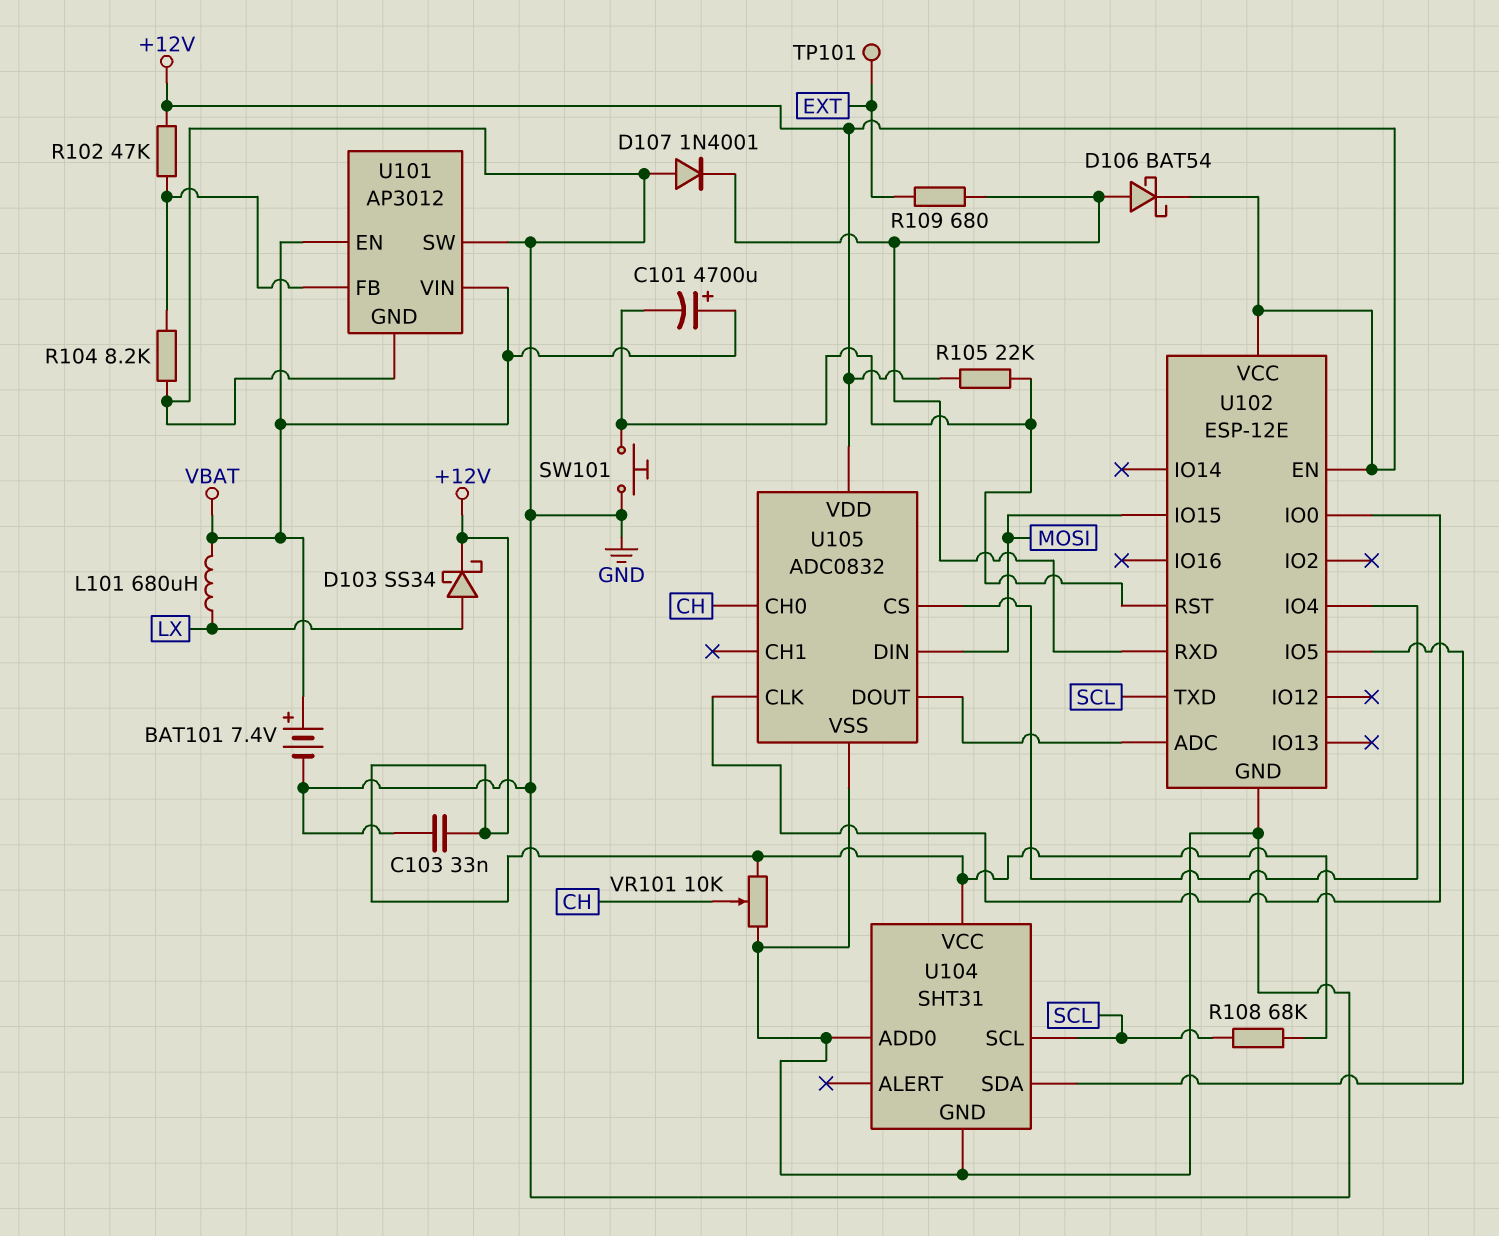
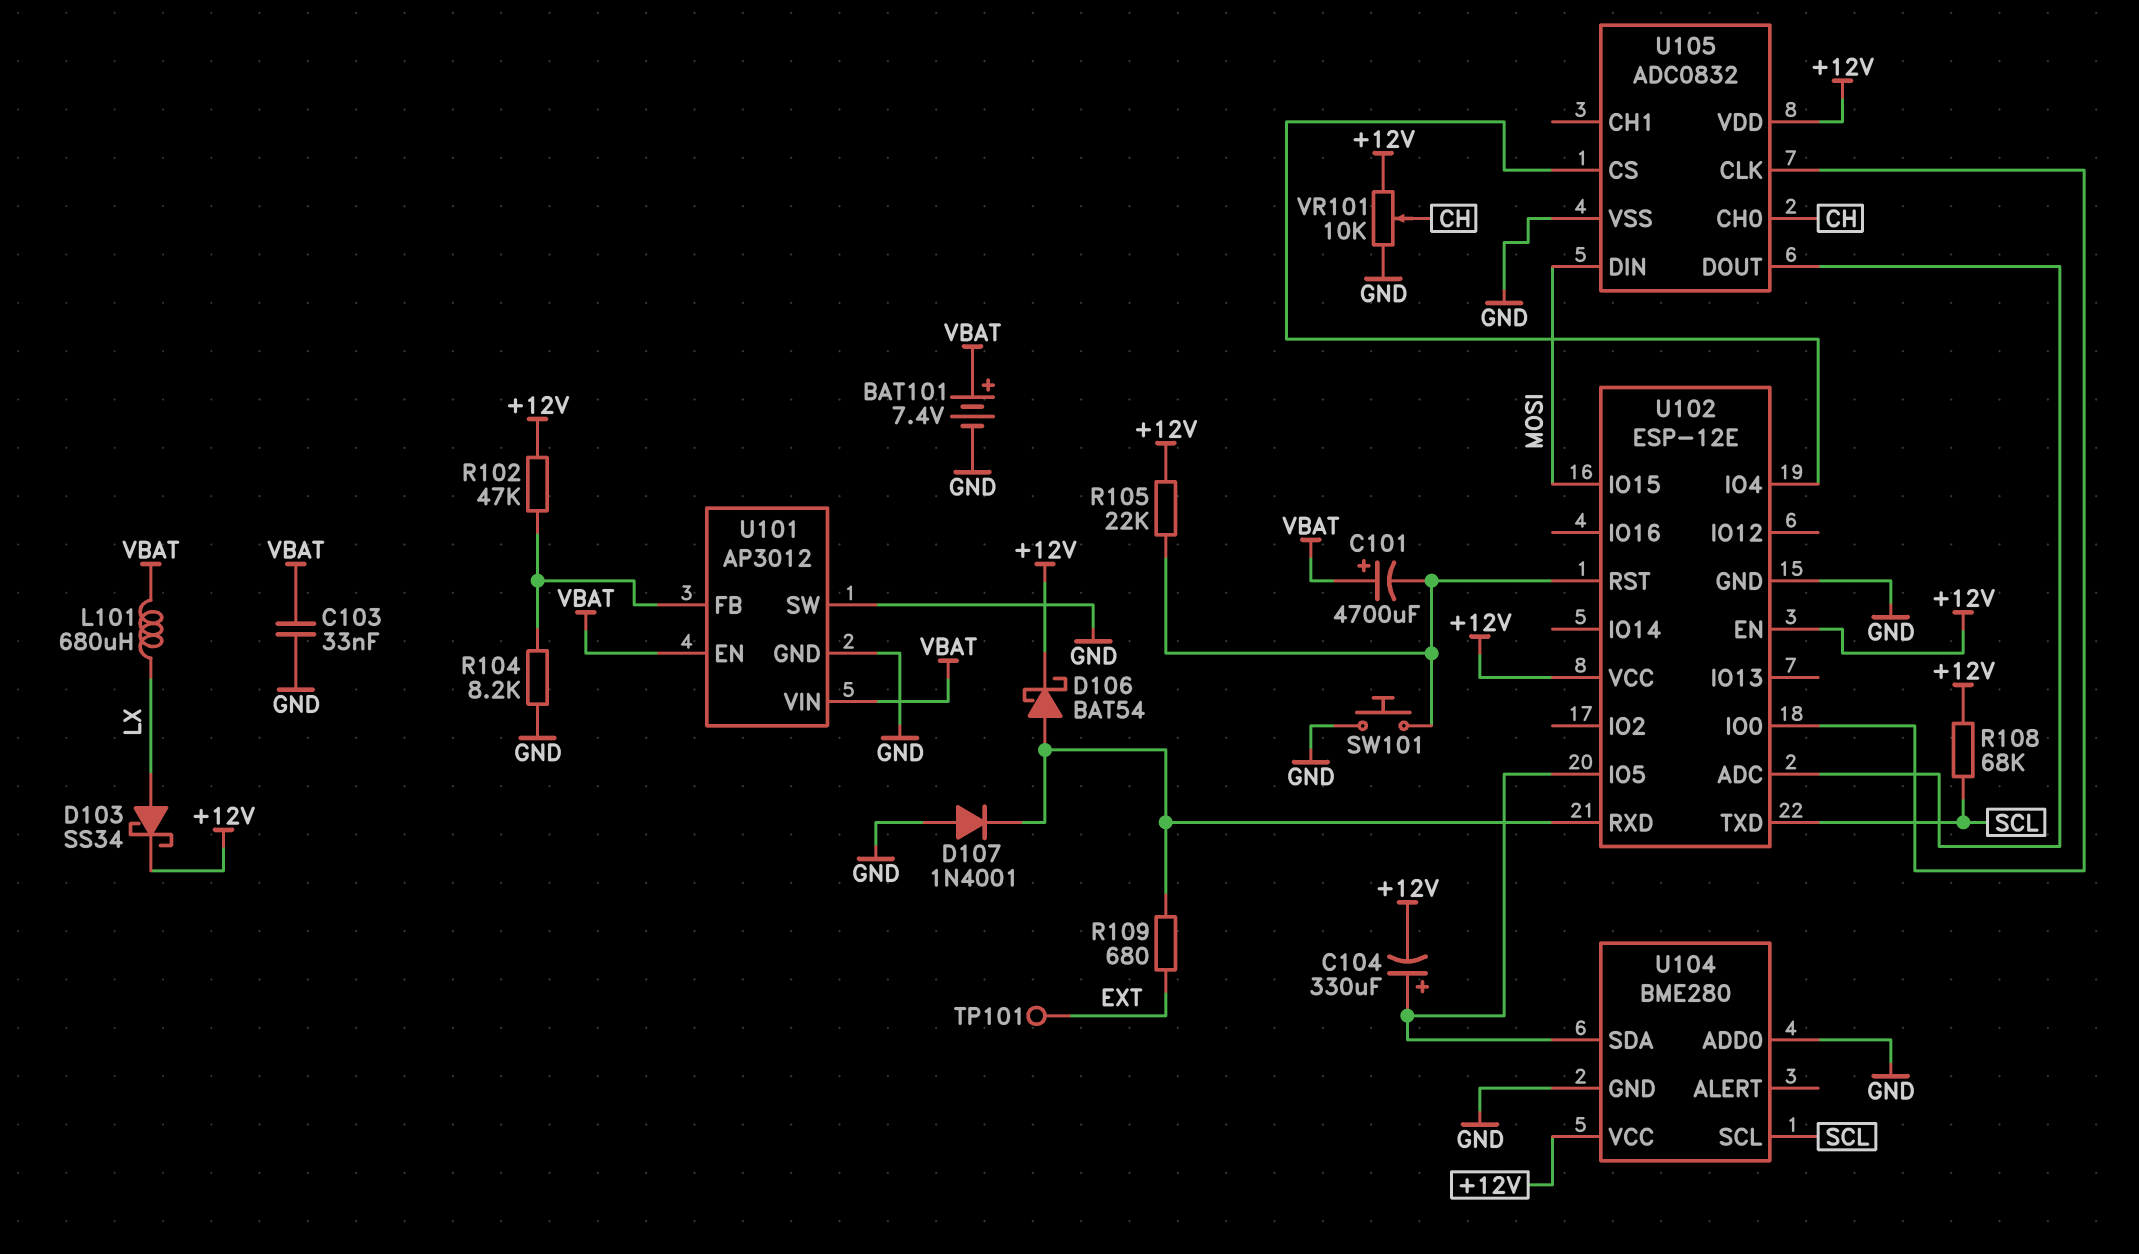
C103: 33nF (+12V, GND) -> 33nF (GND, VBAT)
C104: none -> 330uF (plus U102/IO5, minus +12V)
U104: SHT31 -> BME280

